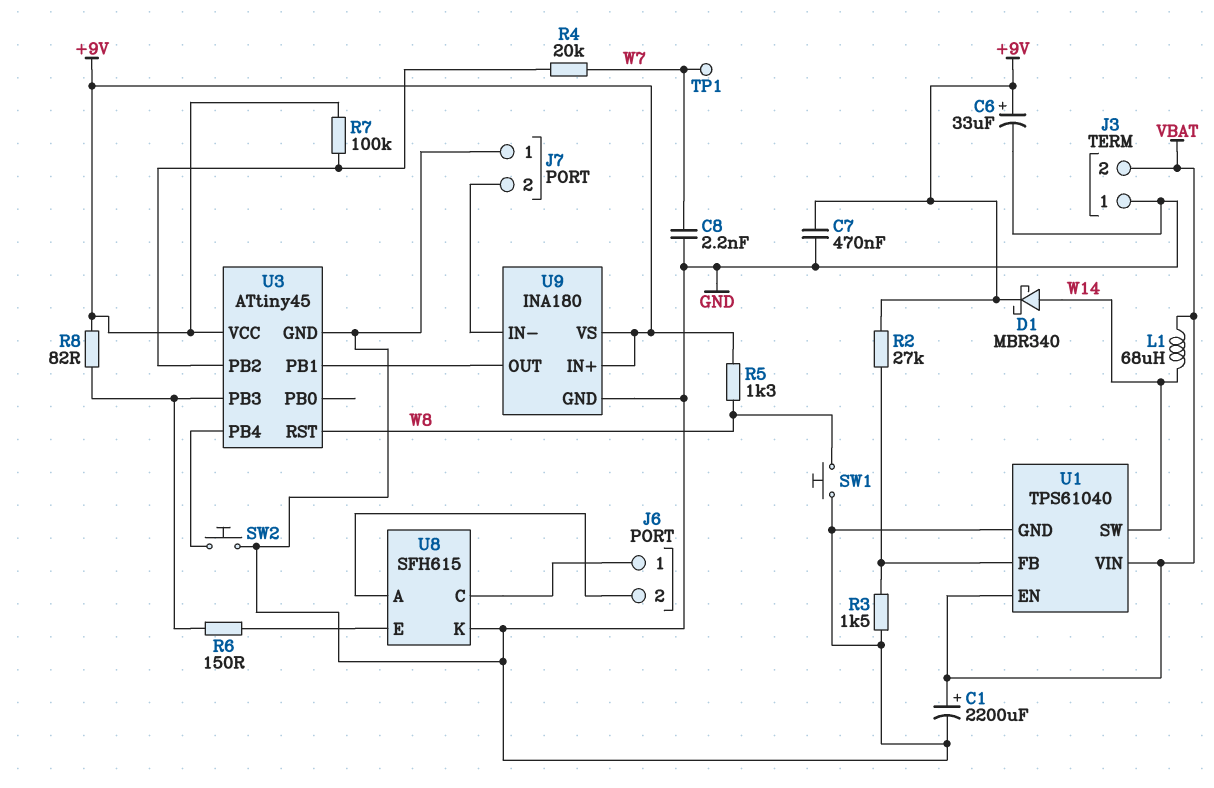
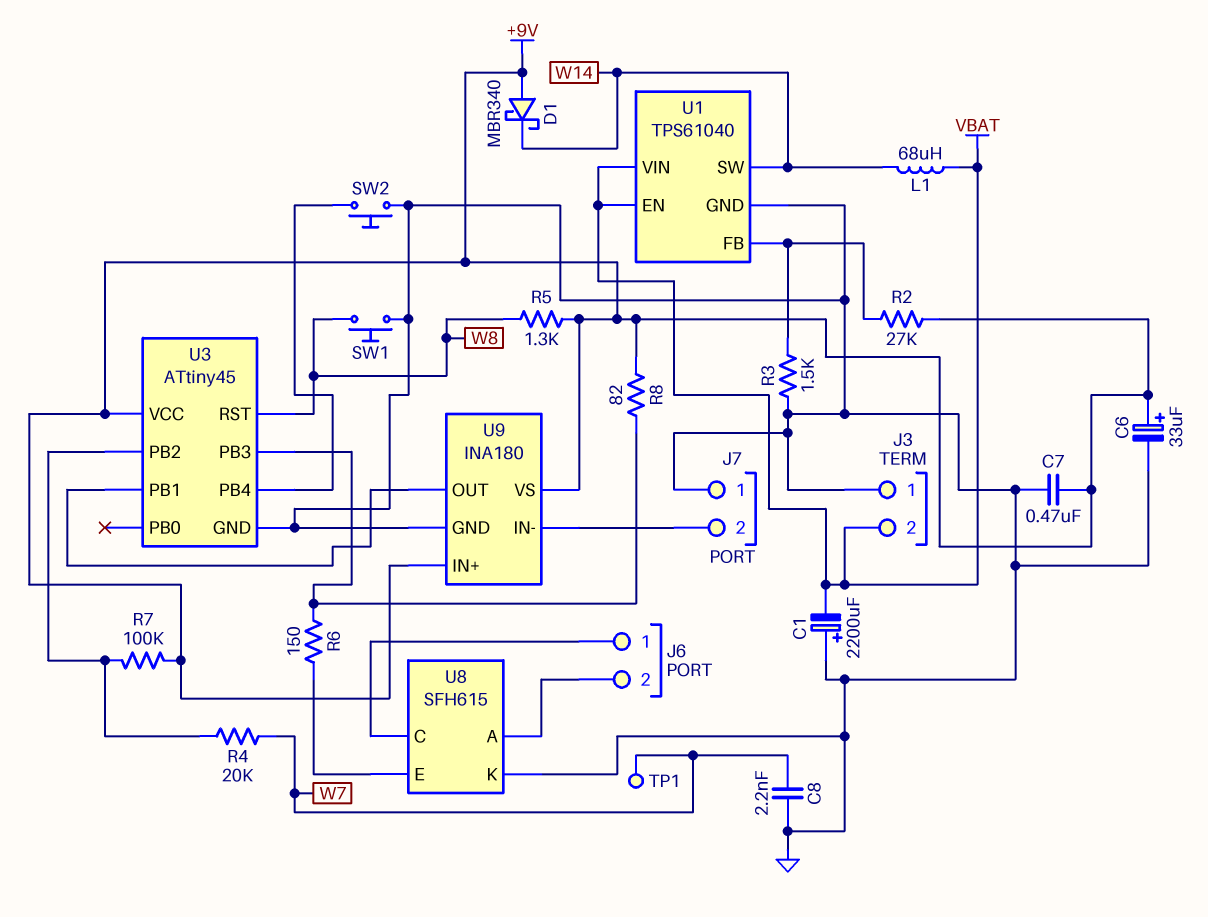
C1: 2200uF (plus VBAT, minus GND) -> 2200uF (plus GND, minus VBAT)
D1: schottky MBR340 (A W14, K +9V) -> schottky MBR340 (A +9V, K W14)

